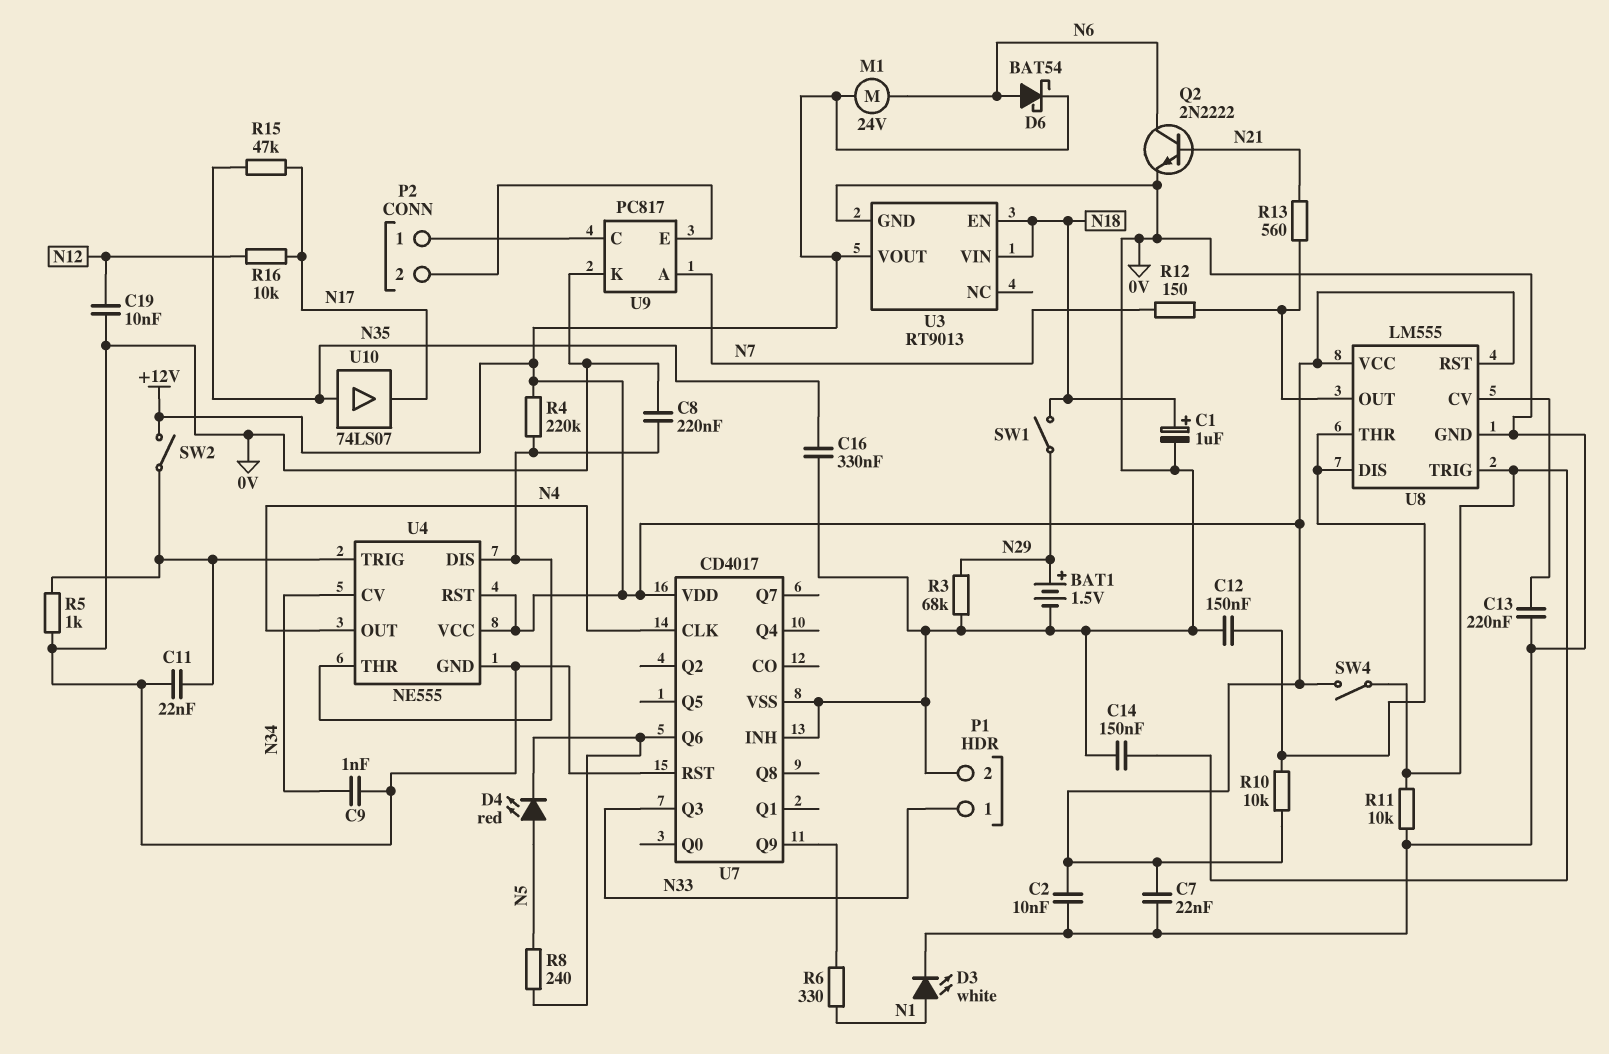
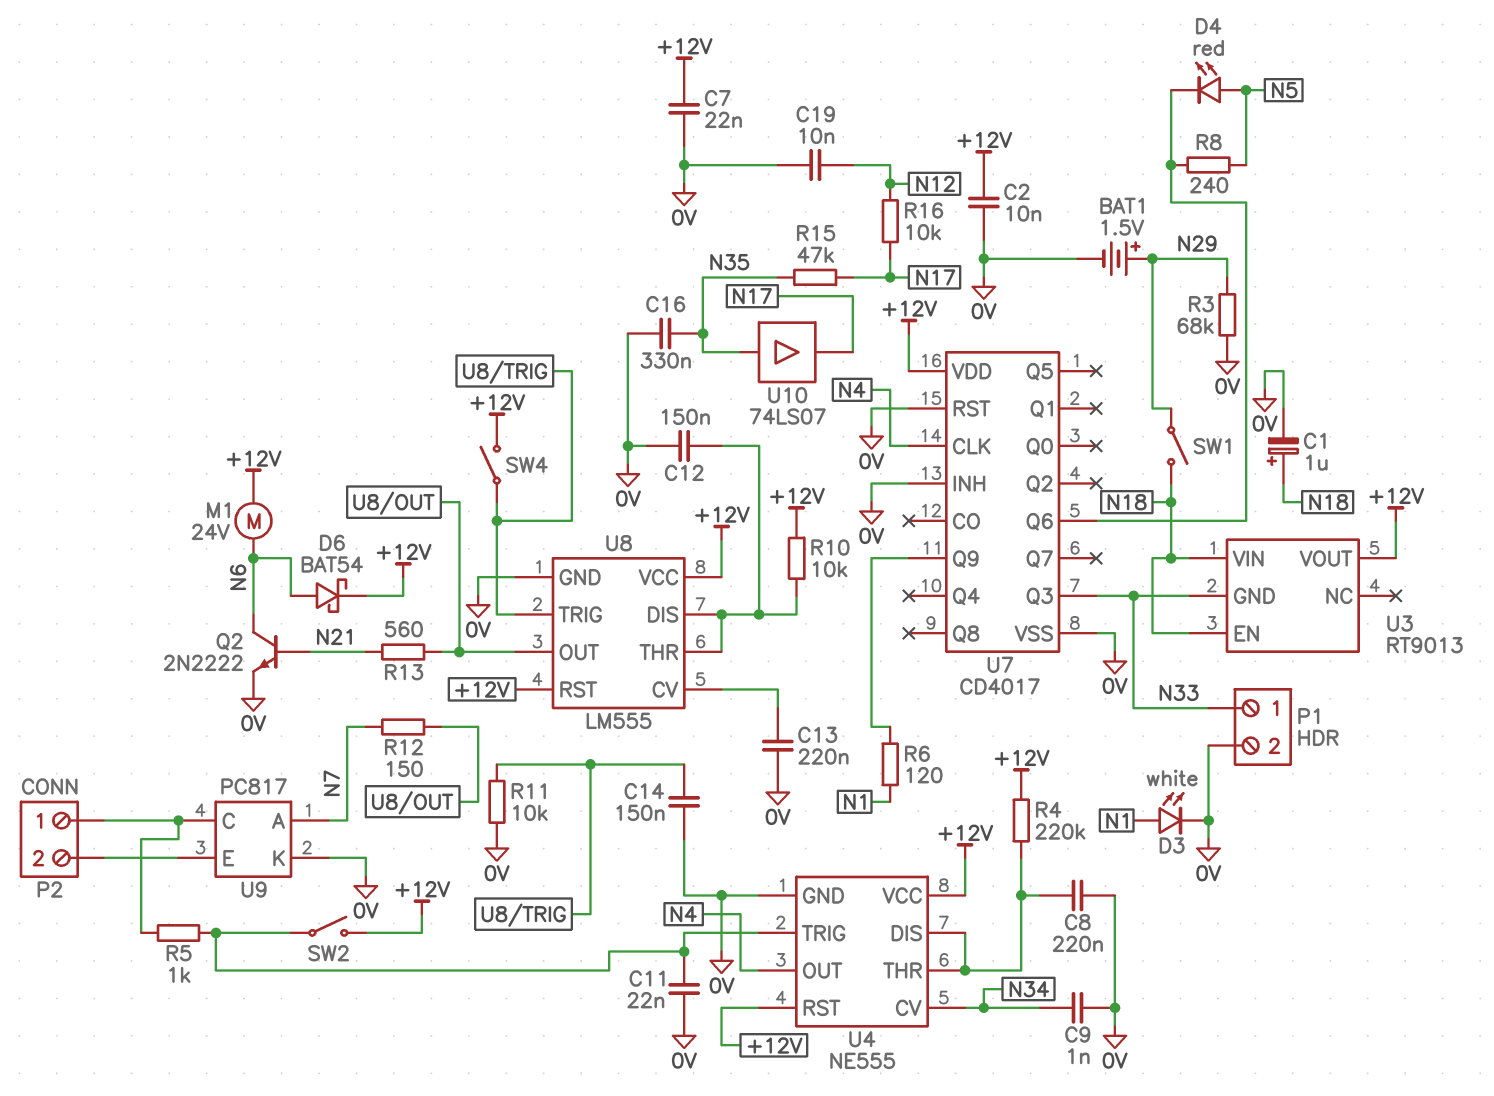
R5: 1k (0V, U4/TRIG) -> 1k (P2/1, U4/TRIG)
R6: 330 (N1, U7/Q9) -> 120 (N1, U7/Q9)
U3 pin GND: 0V -> N33

